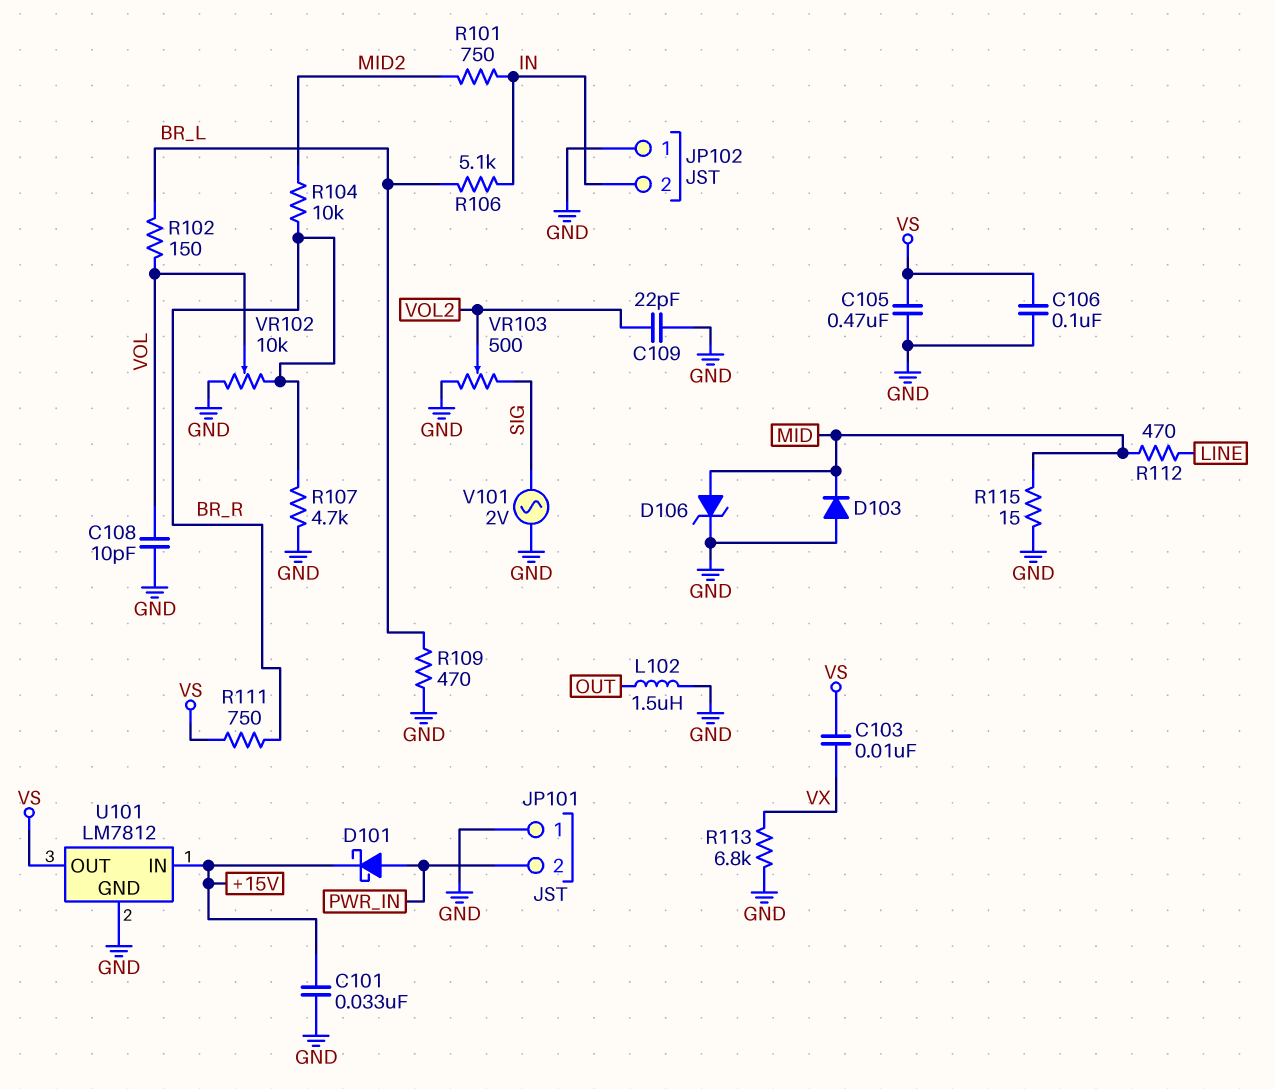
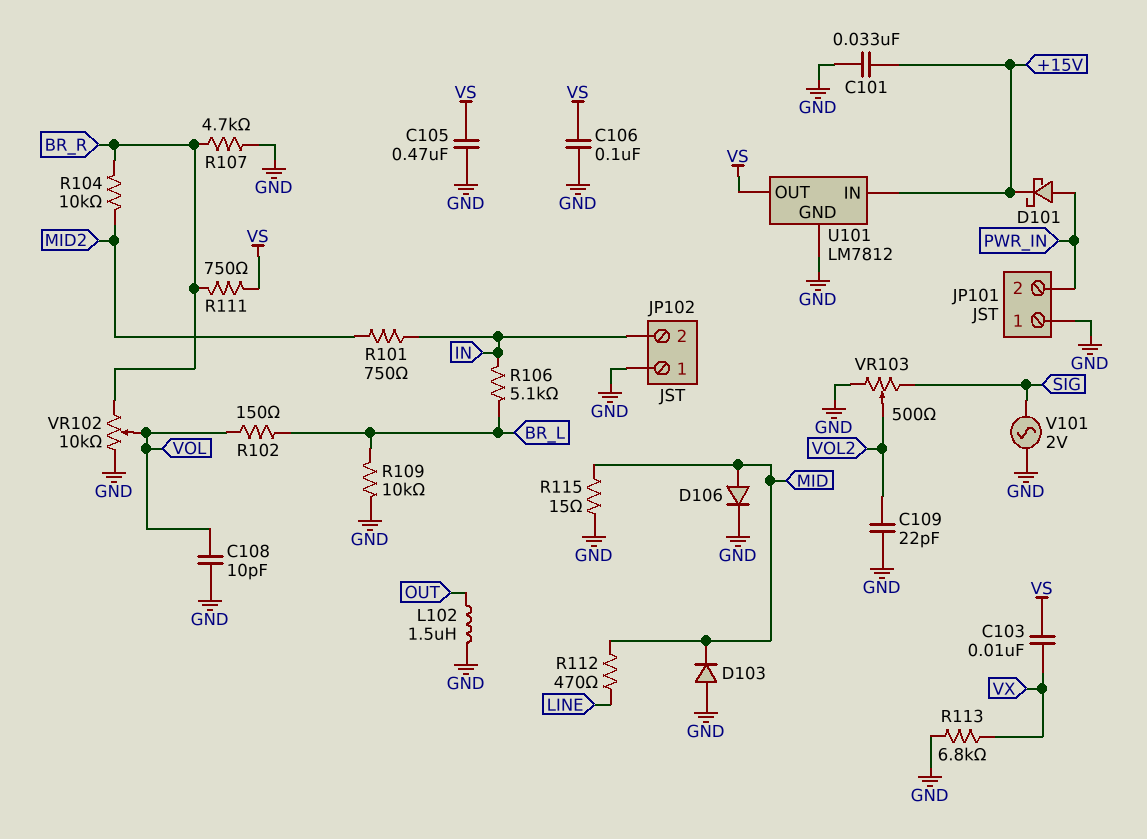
D106: zener (A MID, K GND) -> diode (A MID, K GND)
R109: 470 (BR_L, GND) -> 10k (BR_L, GND)

